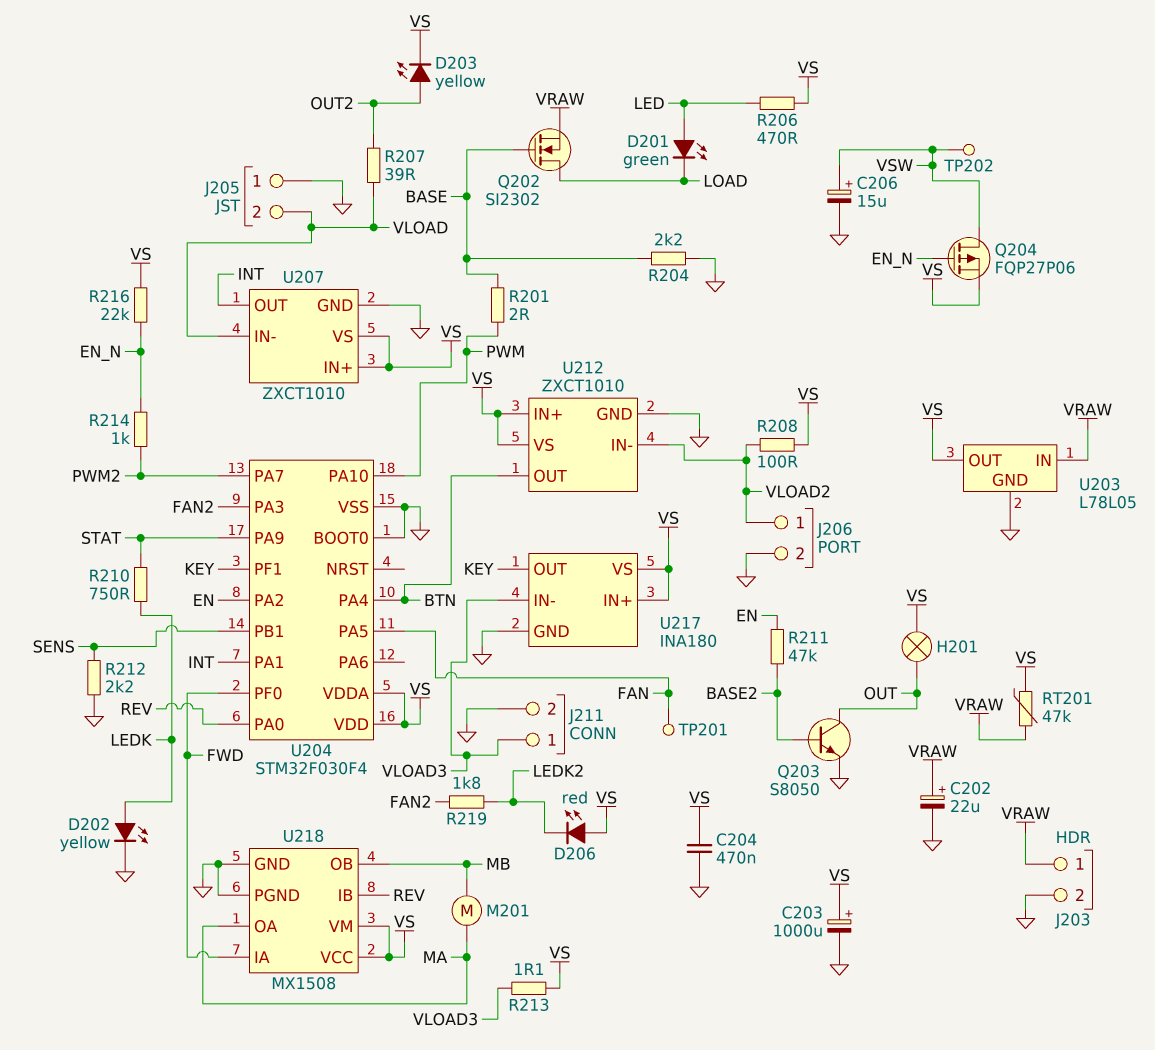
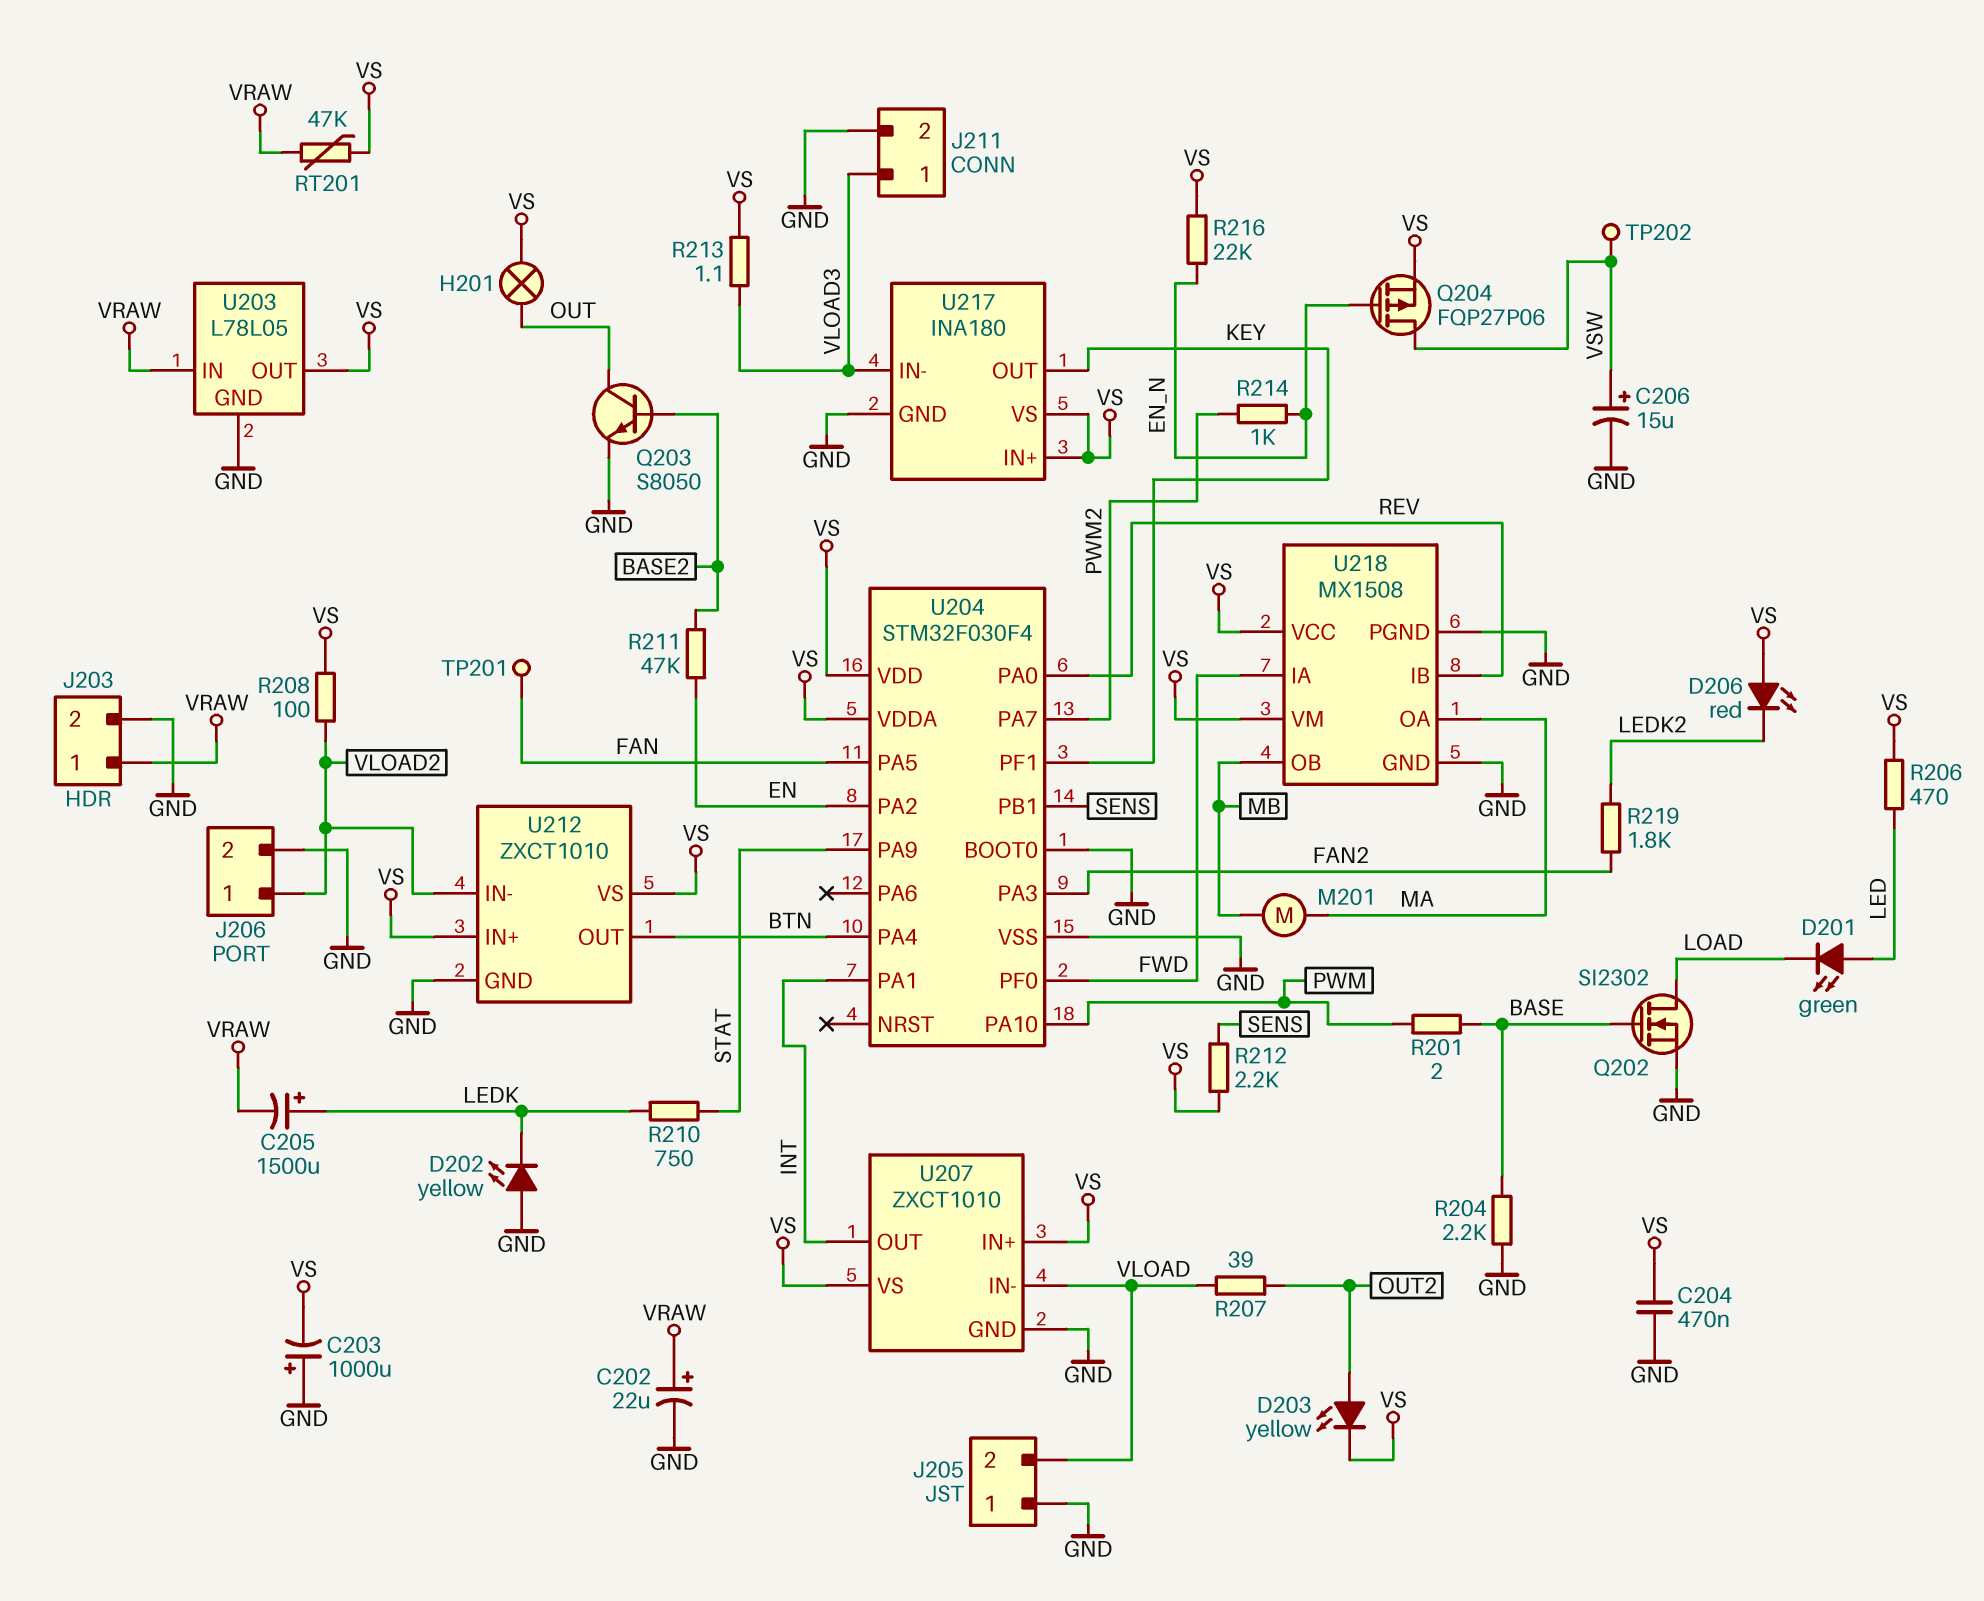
C203: 1000uF (plus VS, minus GND) -> 1000uF (plus GND, minus VS)
C205: none -> 1500uF (plus LEDK, minus VRAW)
D202: LED yellow (A LEDK, K GND) -> LED yellow (A GND, K LEDK)
Q202: NMOS SI2302 (G BASE, D LOAD, S VRAW) -> NMOS SI2302 (G BASE, D LOAD, S GND)
R212: 2.2k (GND, SENS) -> 2.2k (SENS, VS)

